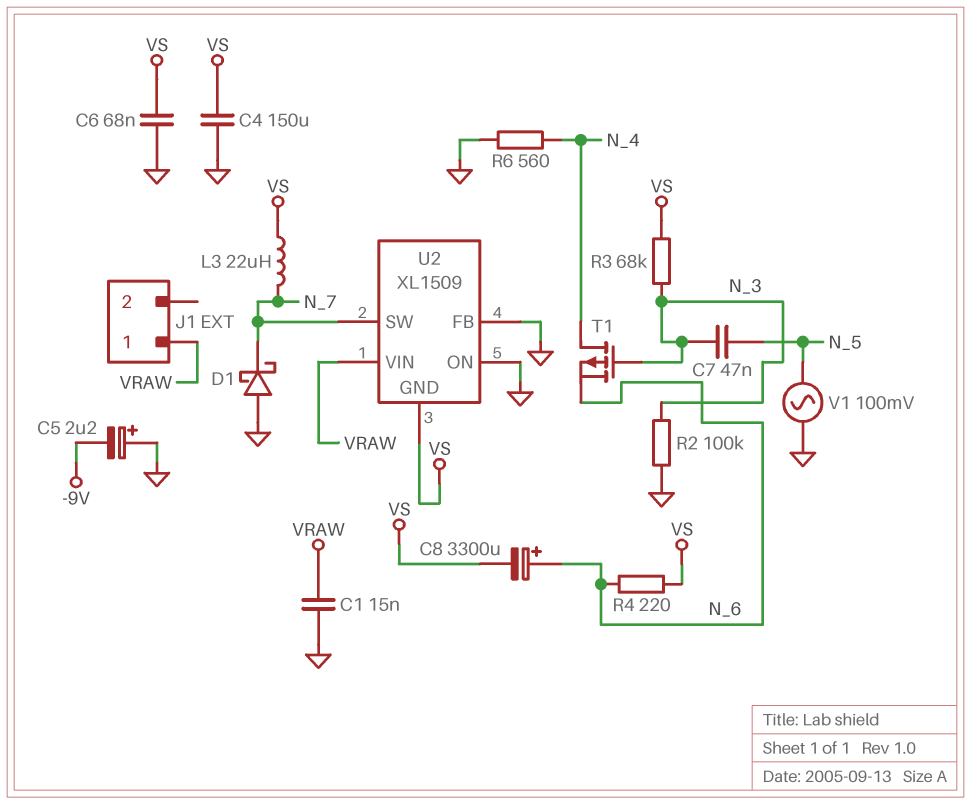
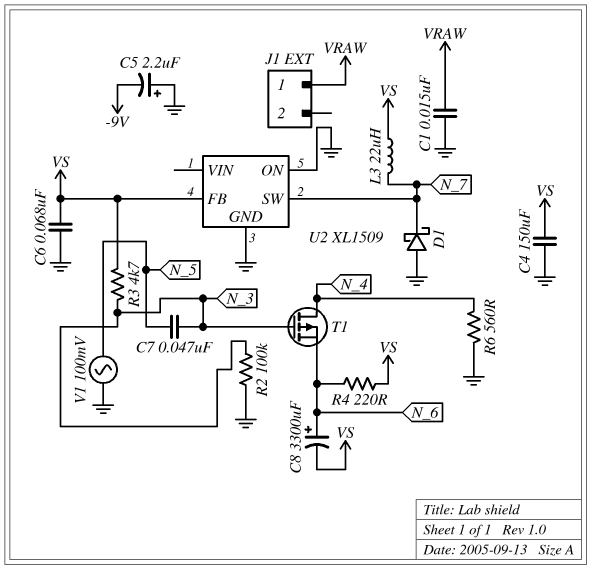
R3: 68k (N_3, VS) -> 4.7k (N_3, VS)
U2 pin FB: GND -> VS
U2 pin GND: VS -> GND
U2 pin VIN: VRAW -> none

